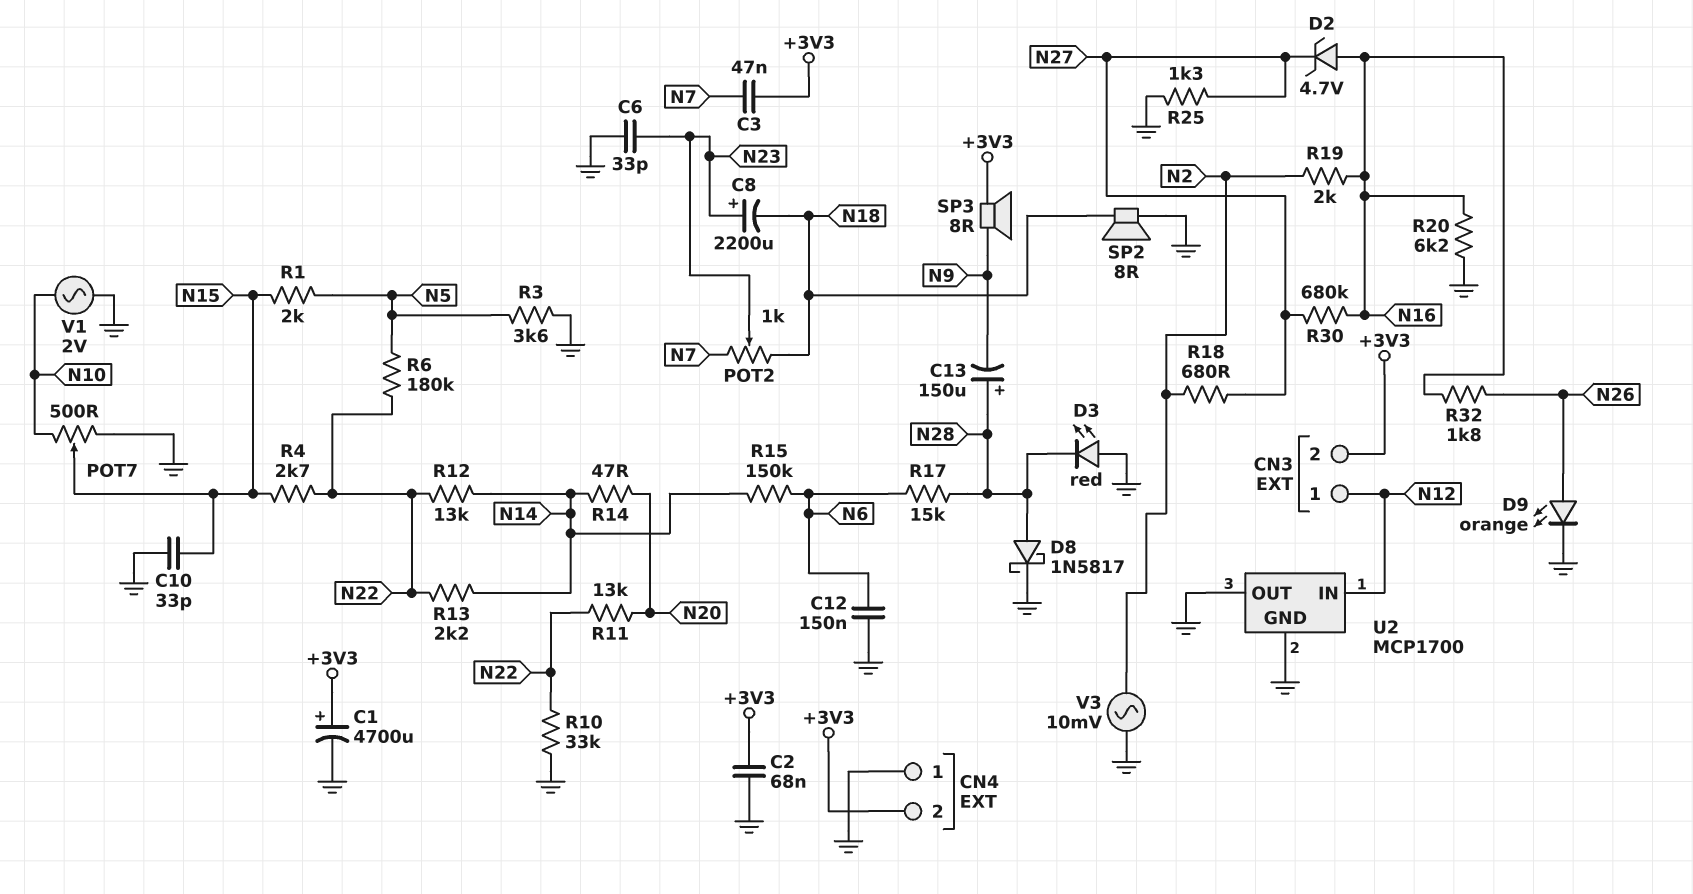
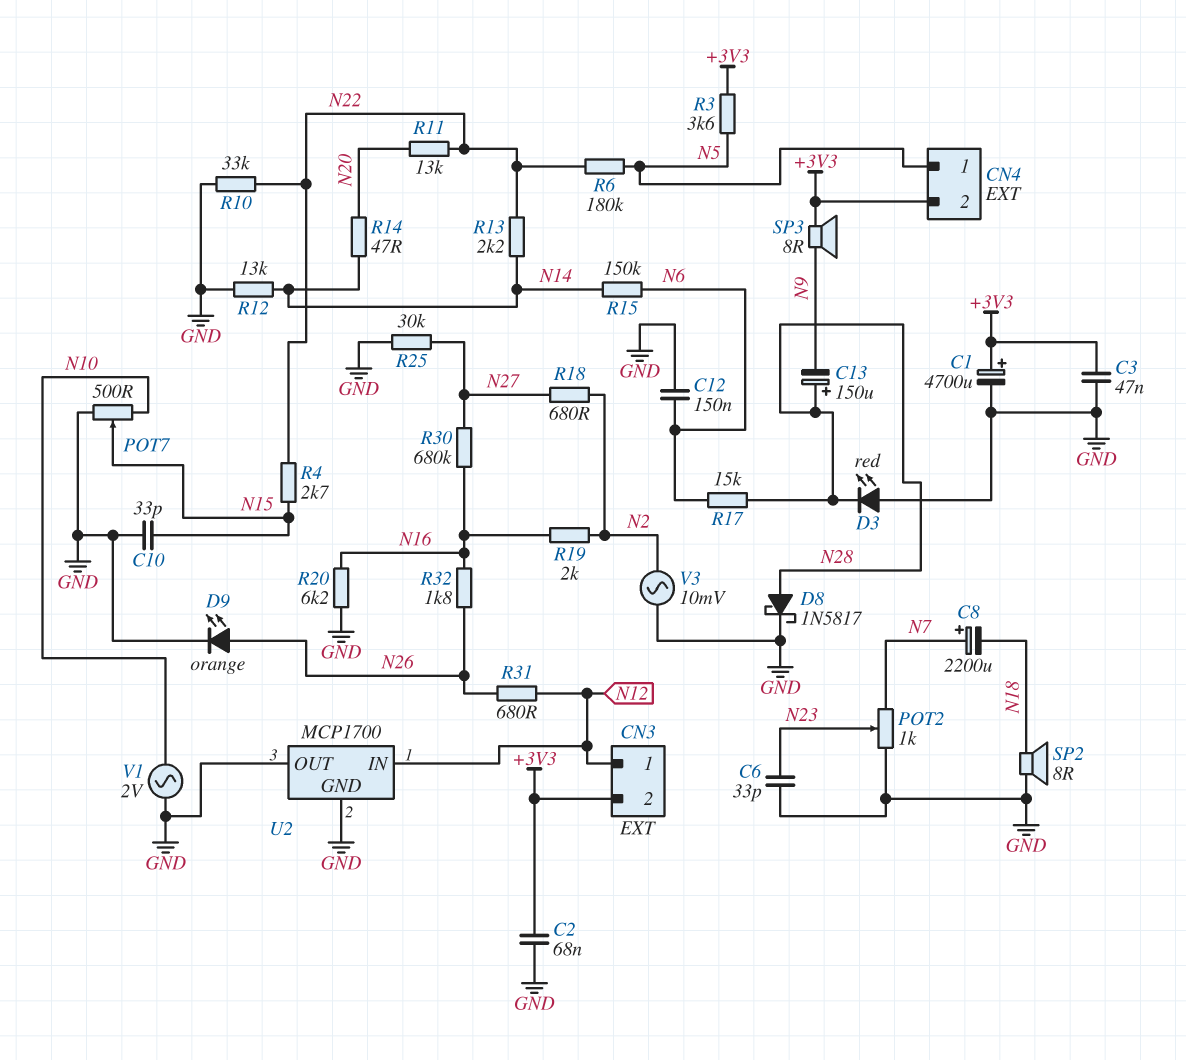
C3: 47nF (+3V3, N7) -> 47nF (+3V3, GND)
C8: 2200uF (plus N23, minus N18) -> 2200uF (plus N7, minus N18)
CN4 pin 1: GND -> N5
D2: zener 4.7V (A N16, K N27) -> none
POT2: 1k (N7, N18, wiper N23) -> 1k (GND, N7, wiper N23)
R1: 2k (N5, N15) -> none
R3: 3.6k (GND, N5) -> 3.6k (+3V3, N5)
R12: 13k (N14, N22) -> 13k (GND, N14)
R25: 1.3k (GND, N27) -> 30k (GND, N27)
R31: none -> 680 (N12, N26)

